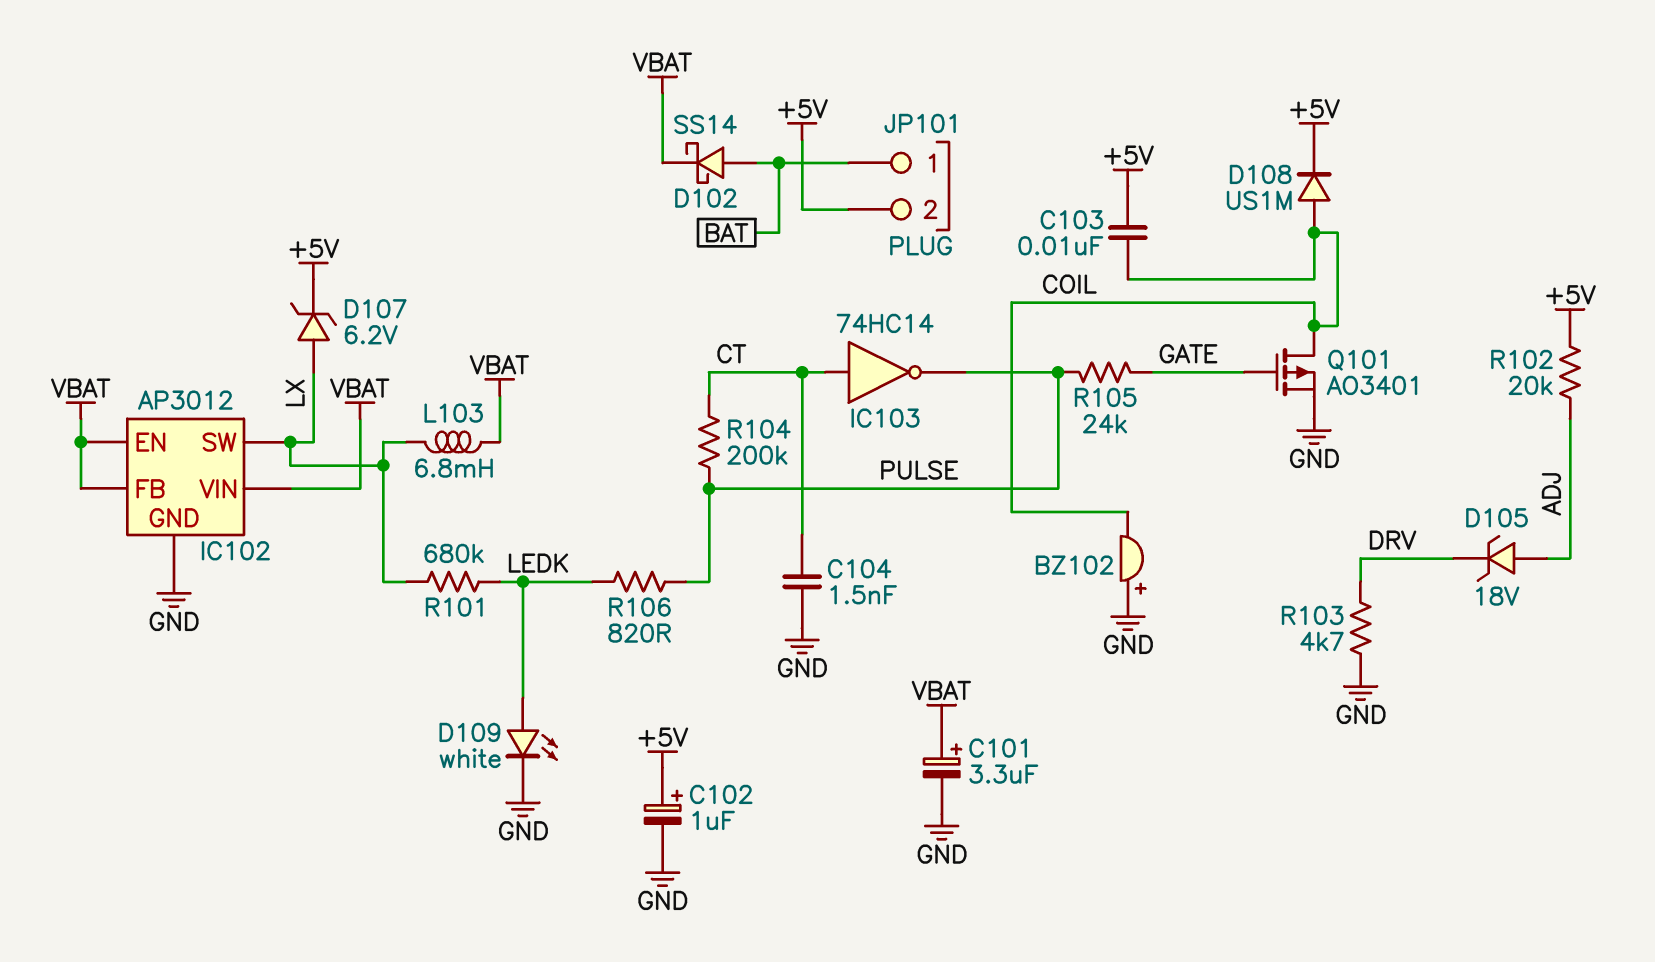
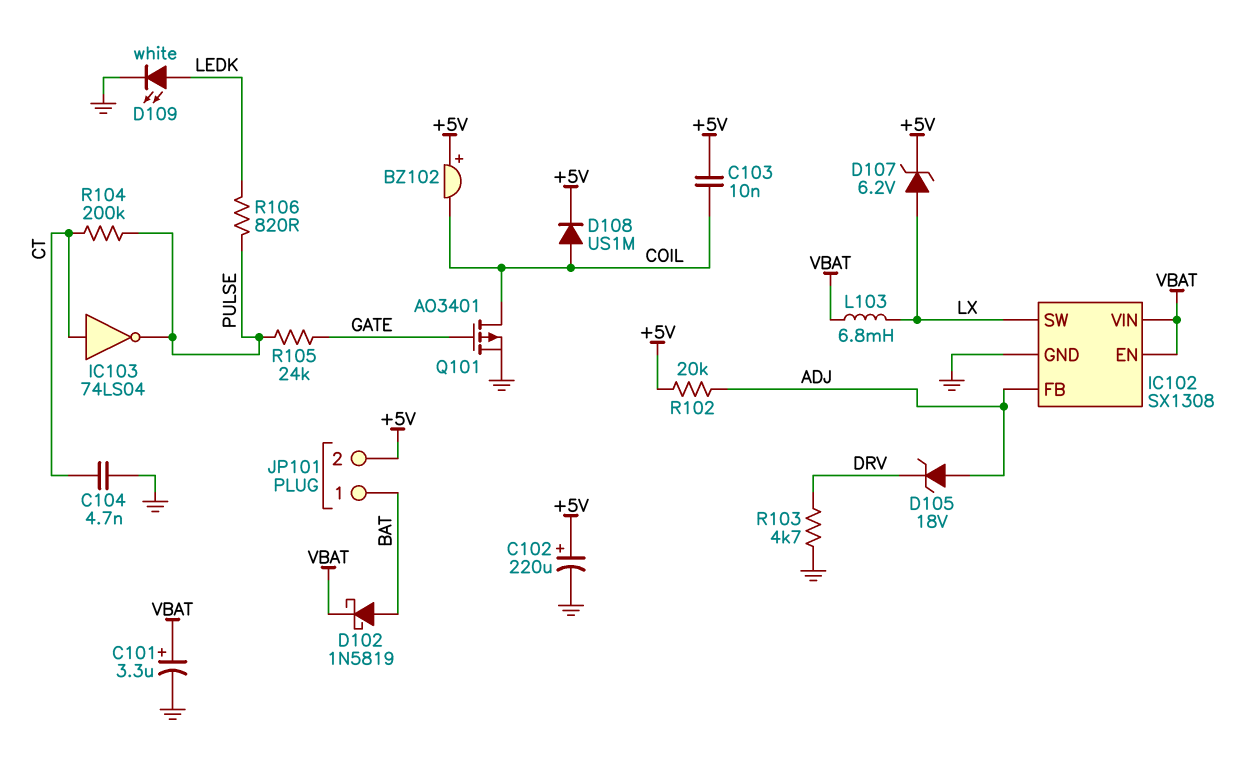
BZ102: buzzer (plus GND, minus COIL) -> buzzer (plus +5V, minus COIL)
C102: 1uF (plus +5V, minus GND) -> 220uF (plus +5V, minus GND)
C104: 1.5nF (CT, GND) -> 4.7nF (CT, GND)
D102: schottky SS14 (A BAT, K VBAT) -> schottky 1N5819 (A BAT, K VBAT)
IC102: AP3012 -> SX1308
IC102 pin FB: VBAT -> ADJ
IC103: NOT 74HC14 (in CT, out PULSE) -> NOT 74LS04 (in CT, out PULSE)
R101: 680k (LEDK, LX) -> none

